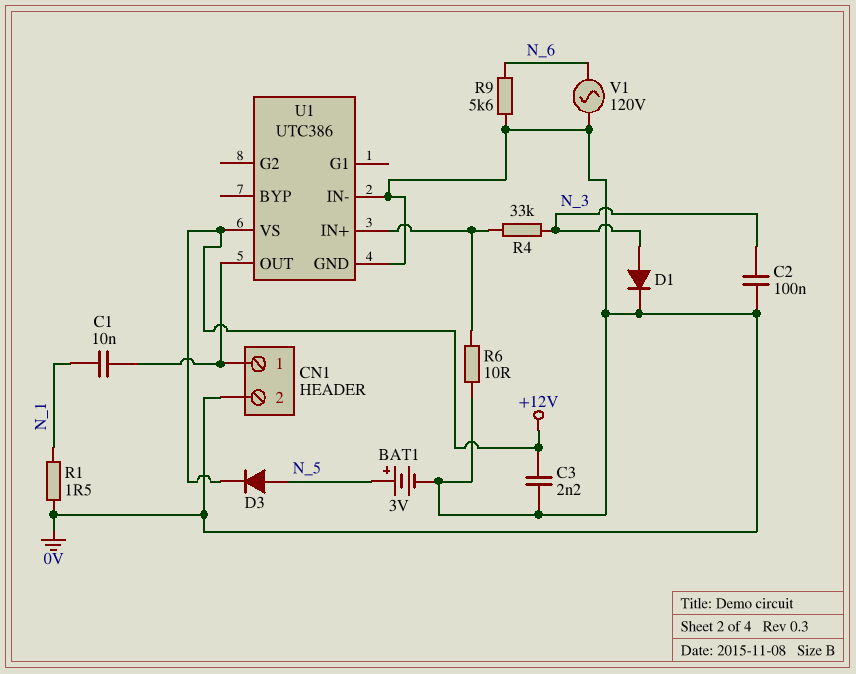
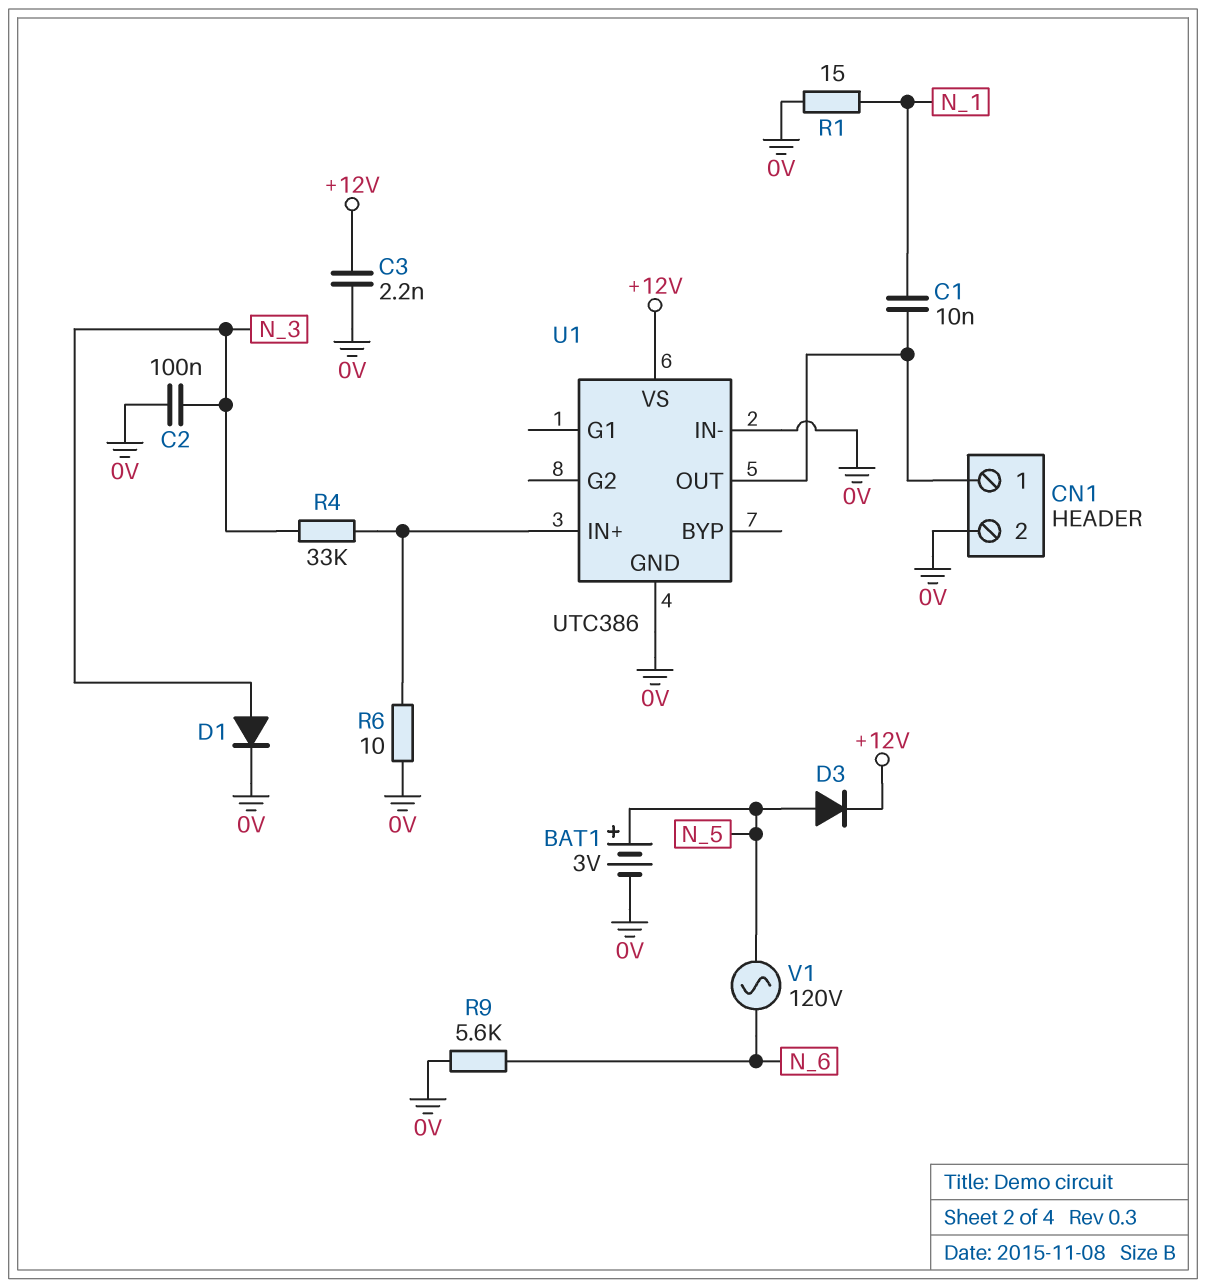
R1: 1.5 (0V, N_1) -> 15 (0V, N_1)
V1: AC 120V (0V, N_6) -> AC 120V (N_5, N_6)

